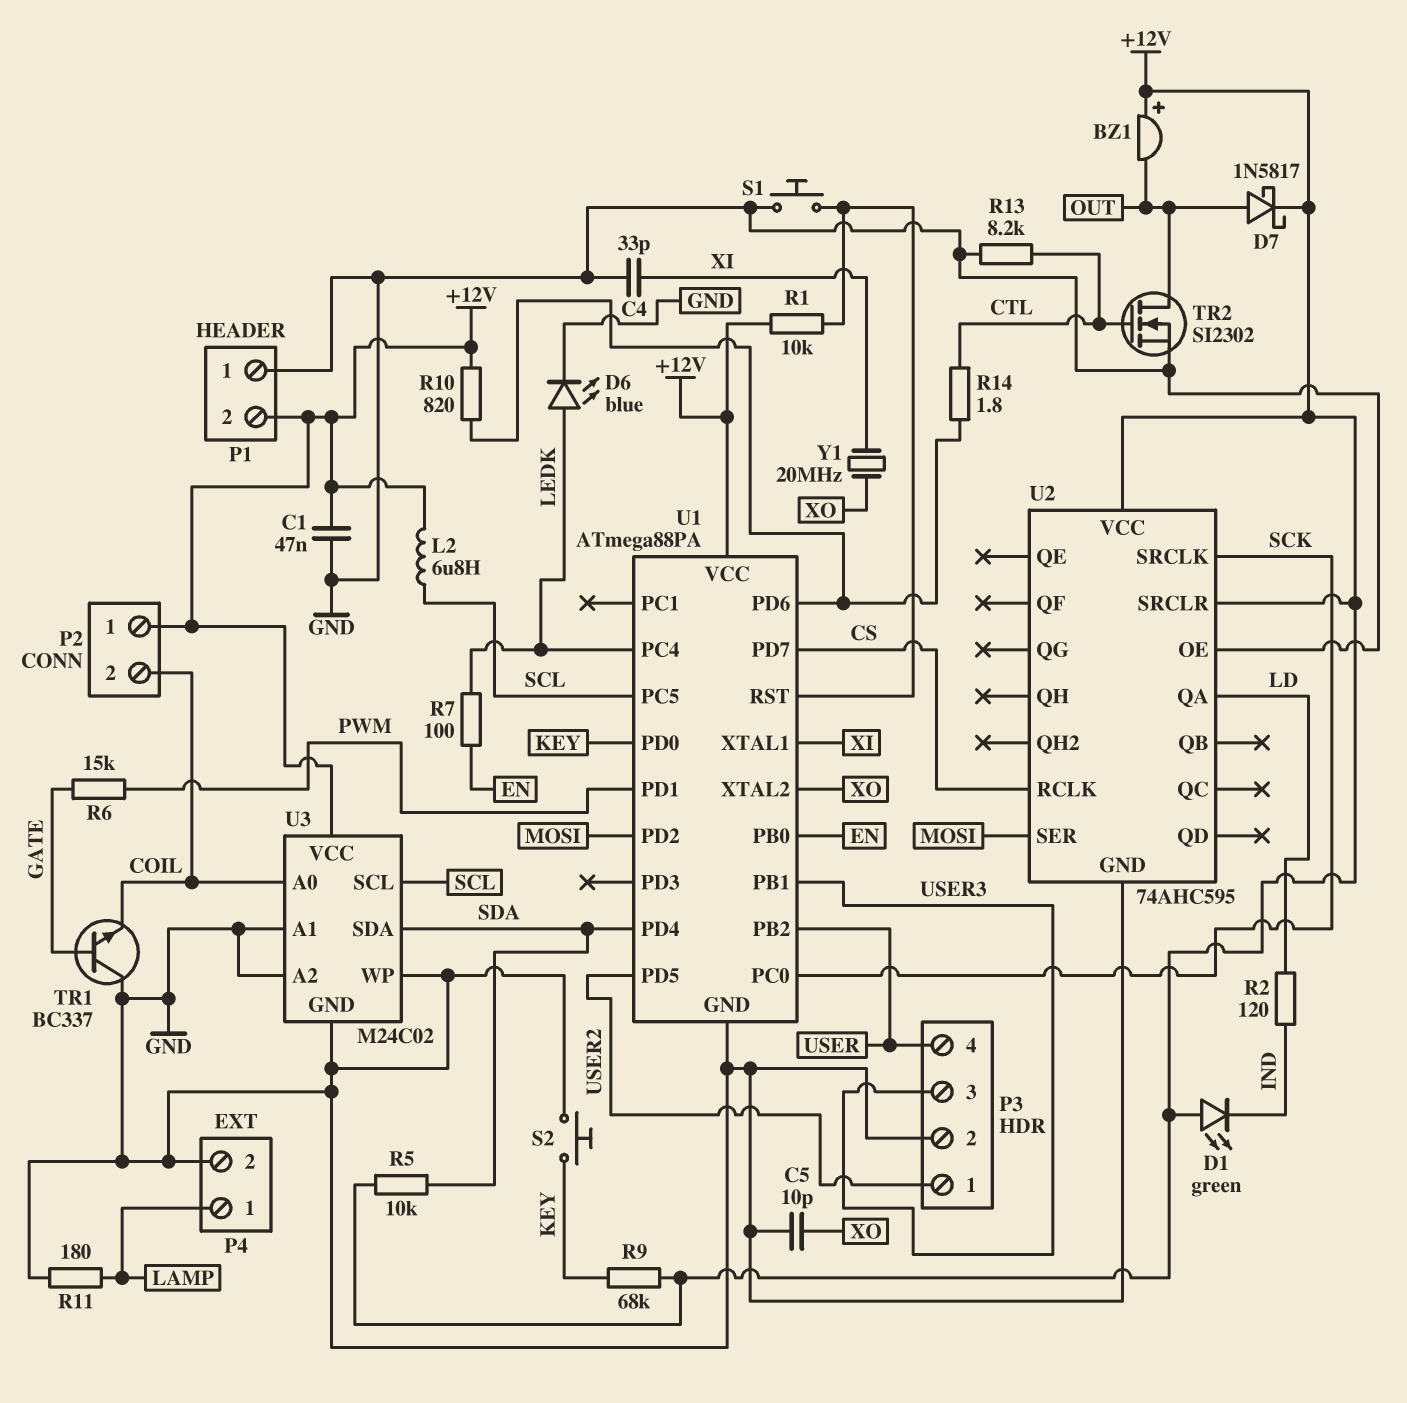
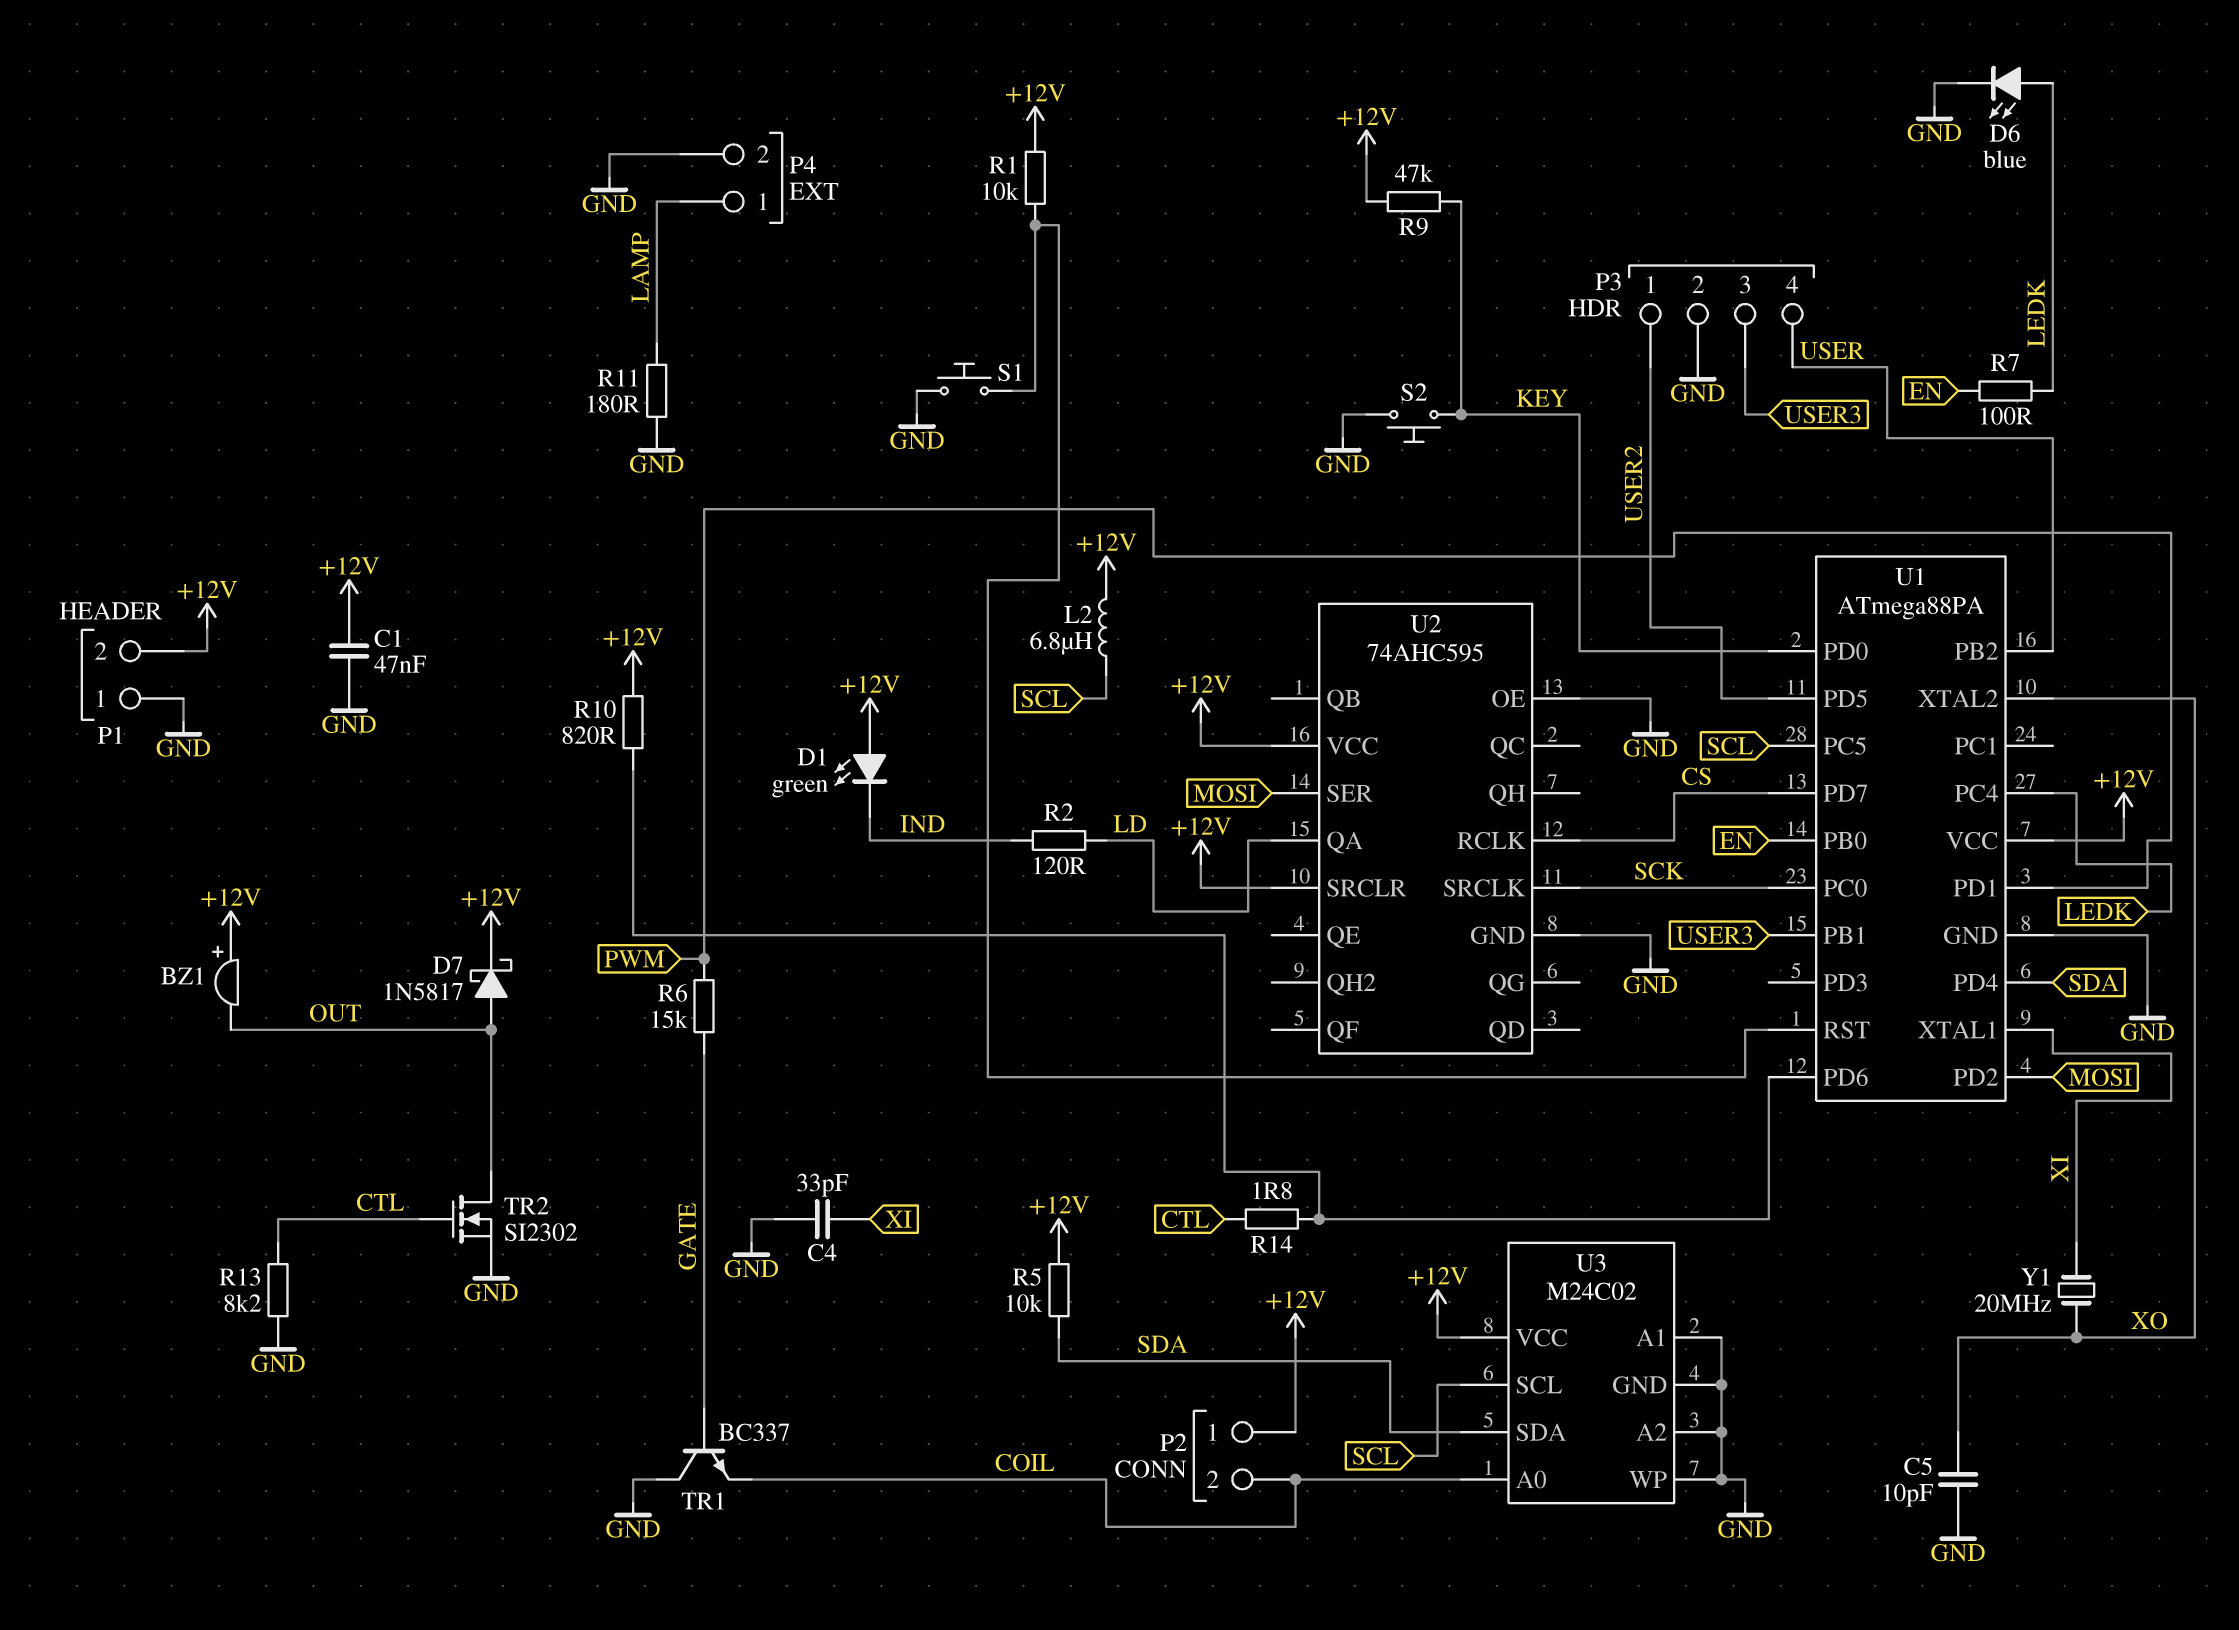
R9: 68k (+12V, KEY) -> 47k (+12V, KEY)

